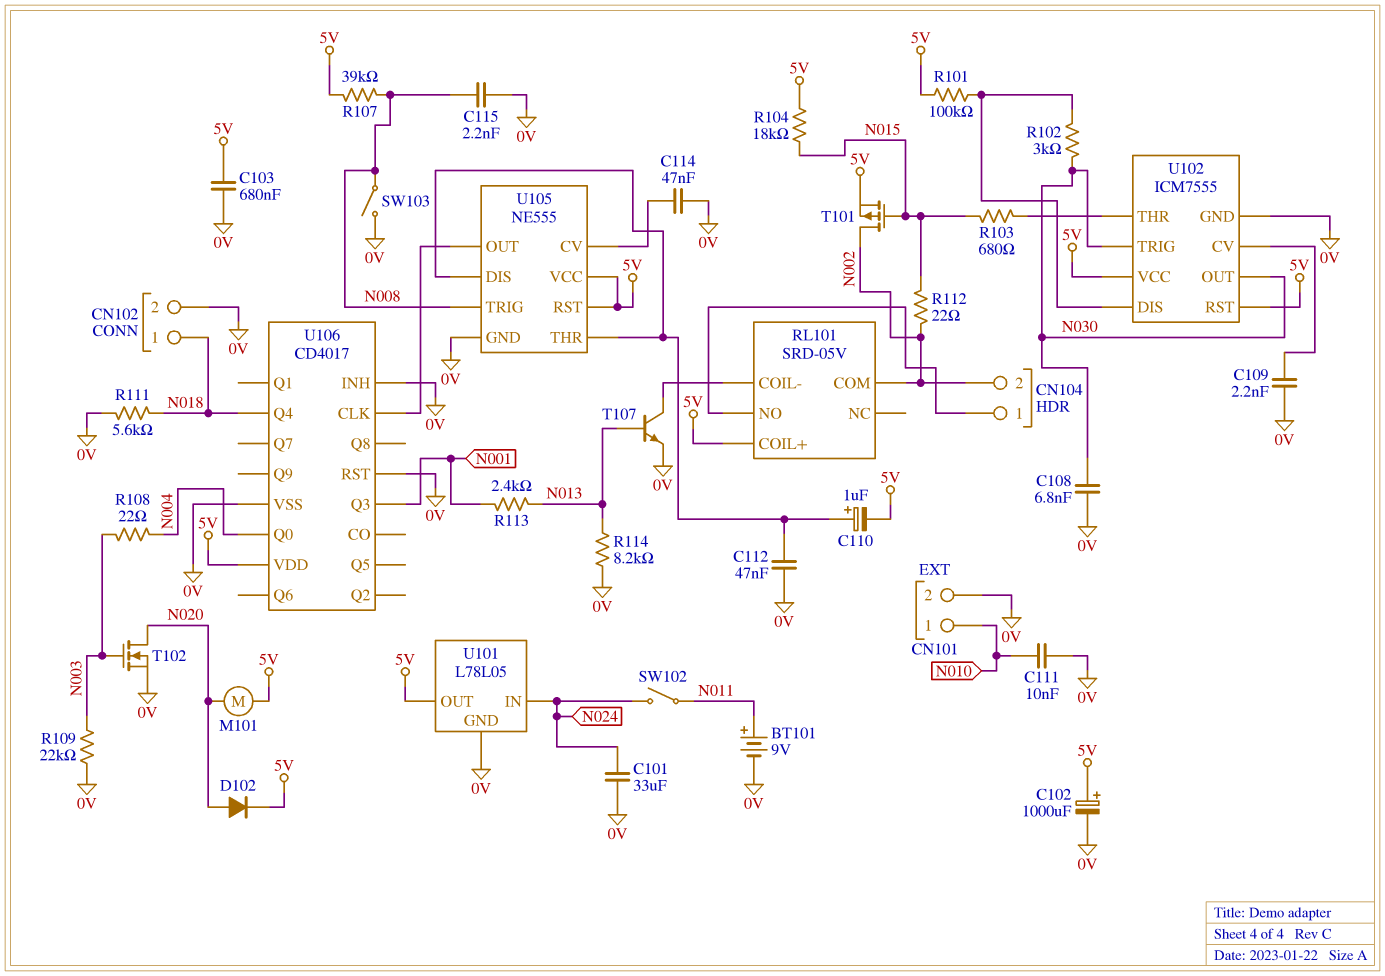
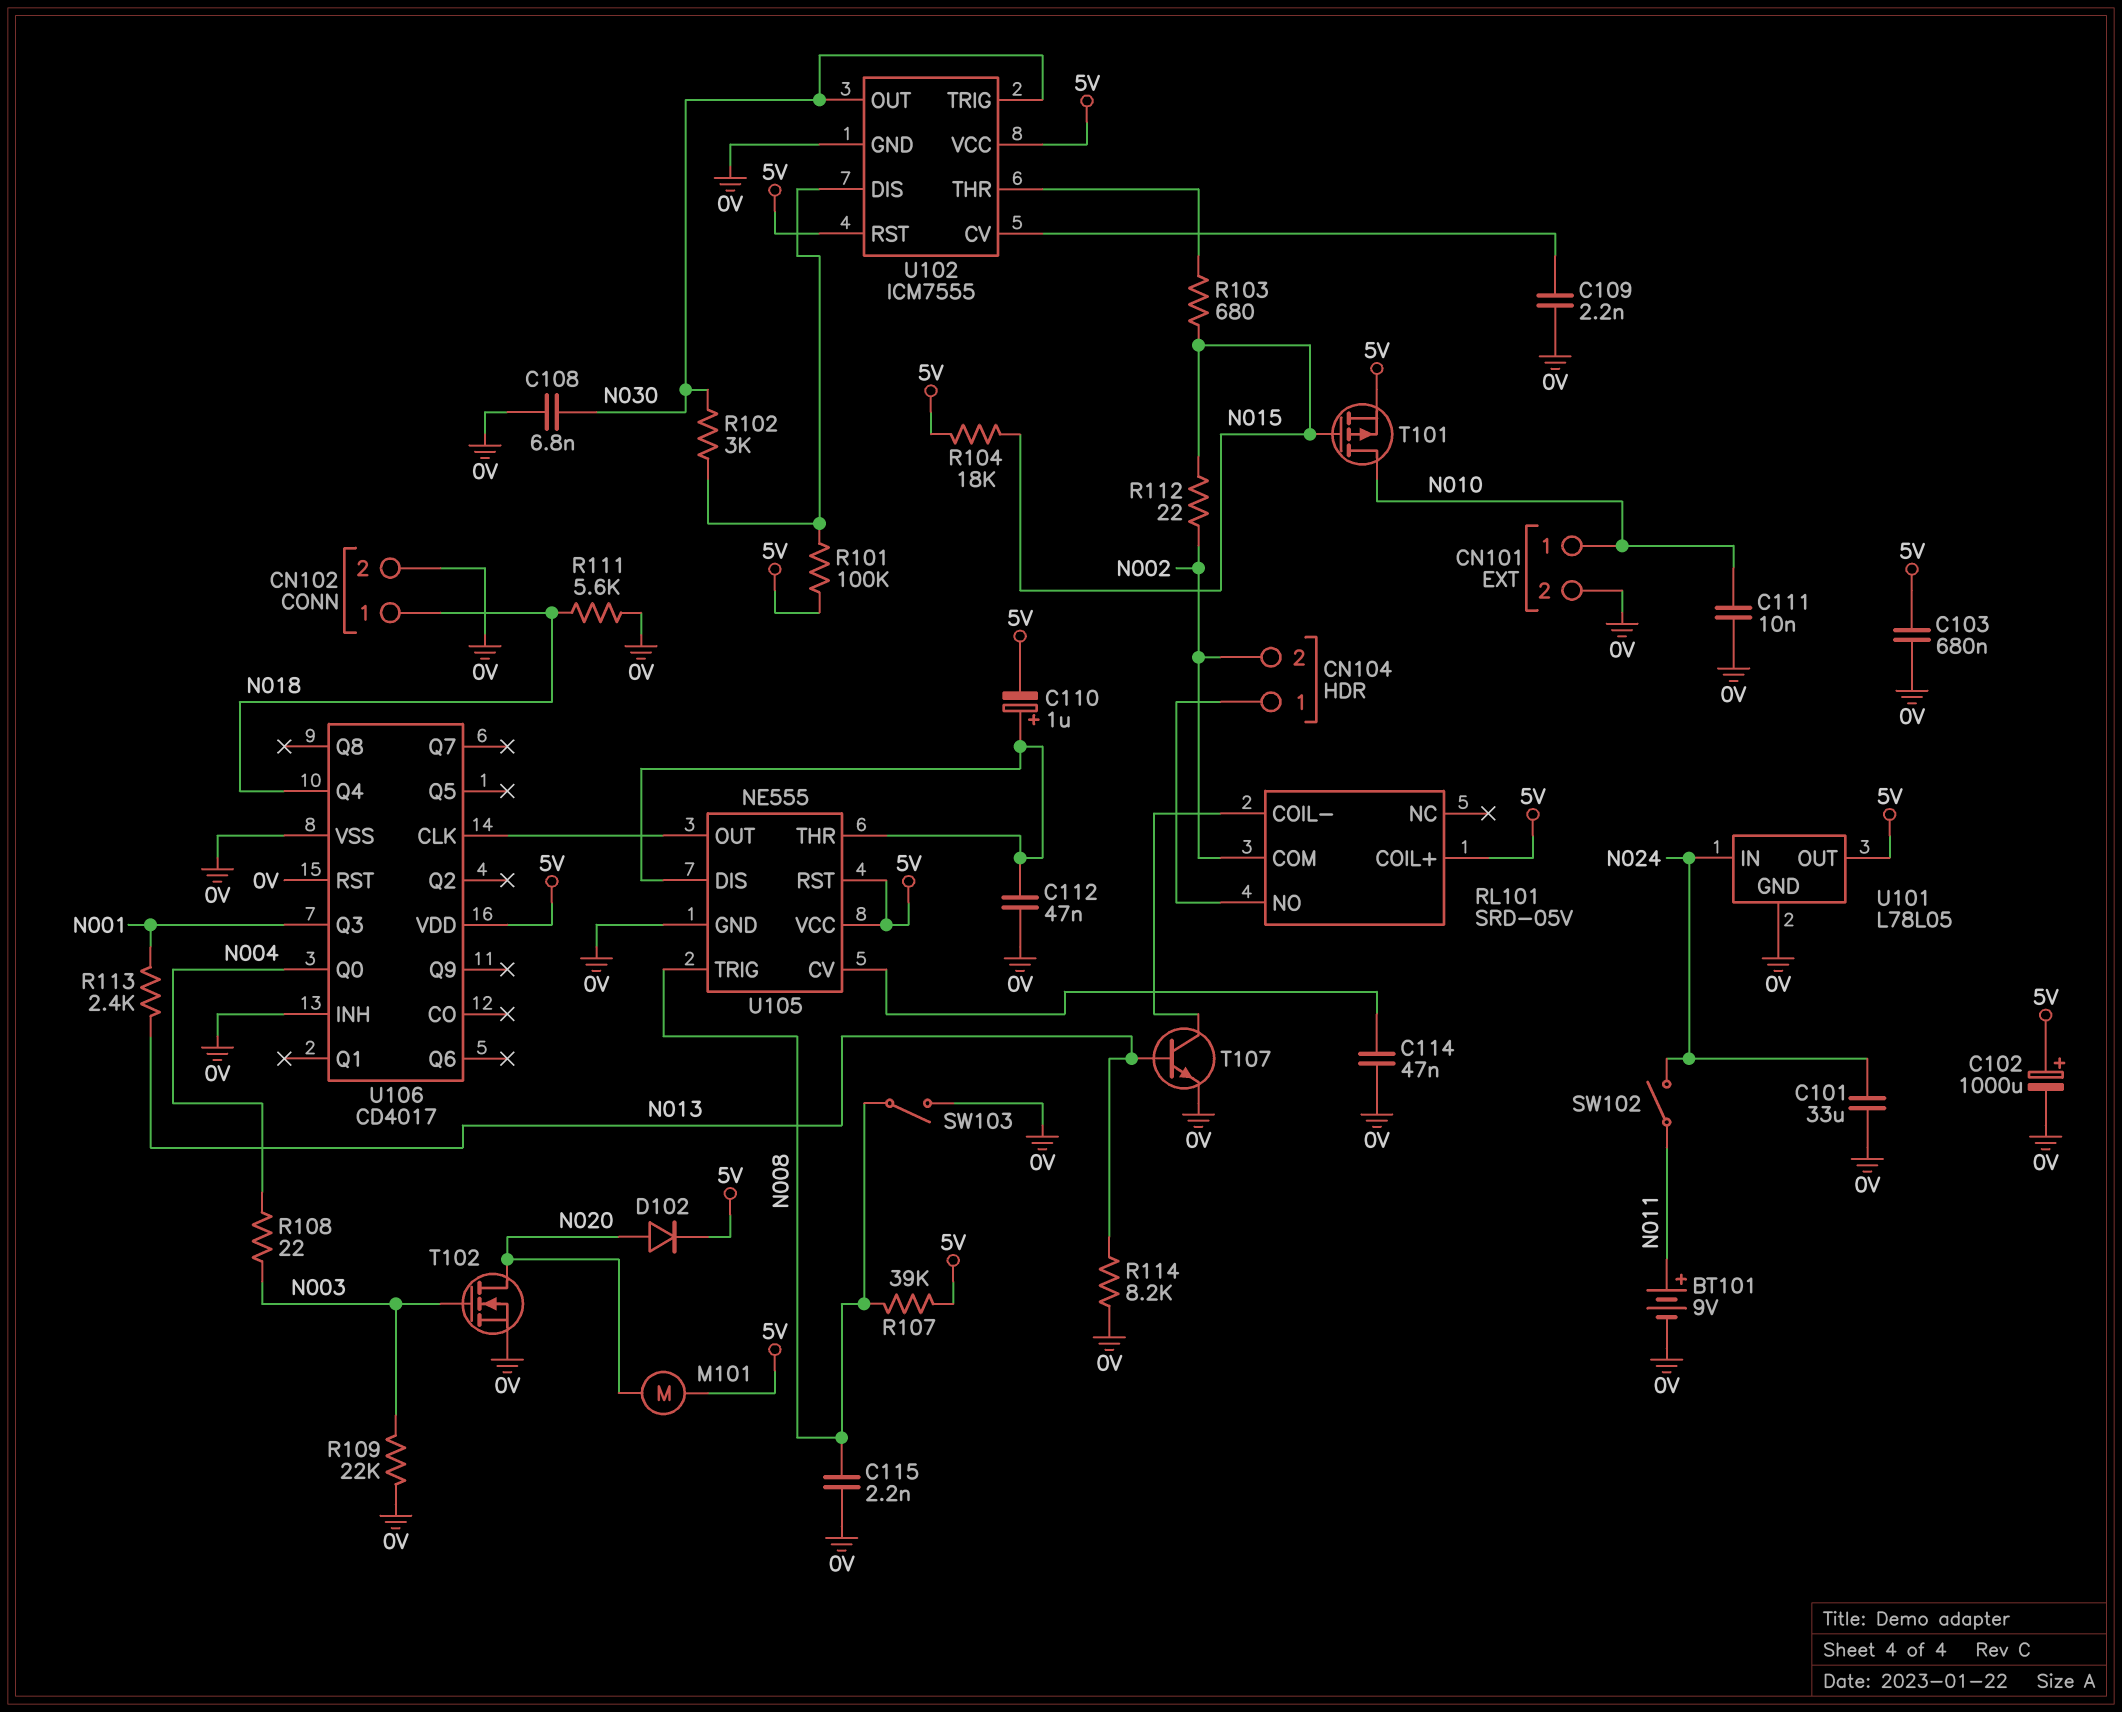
T101: PMOS (G N015, D N002, S 5V) -> PMOS (G N015, D N010, S 5V)

